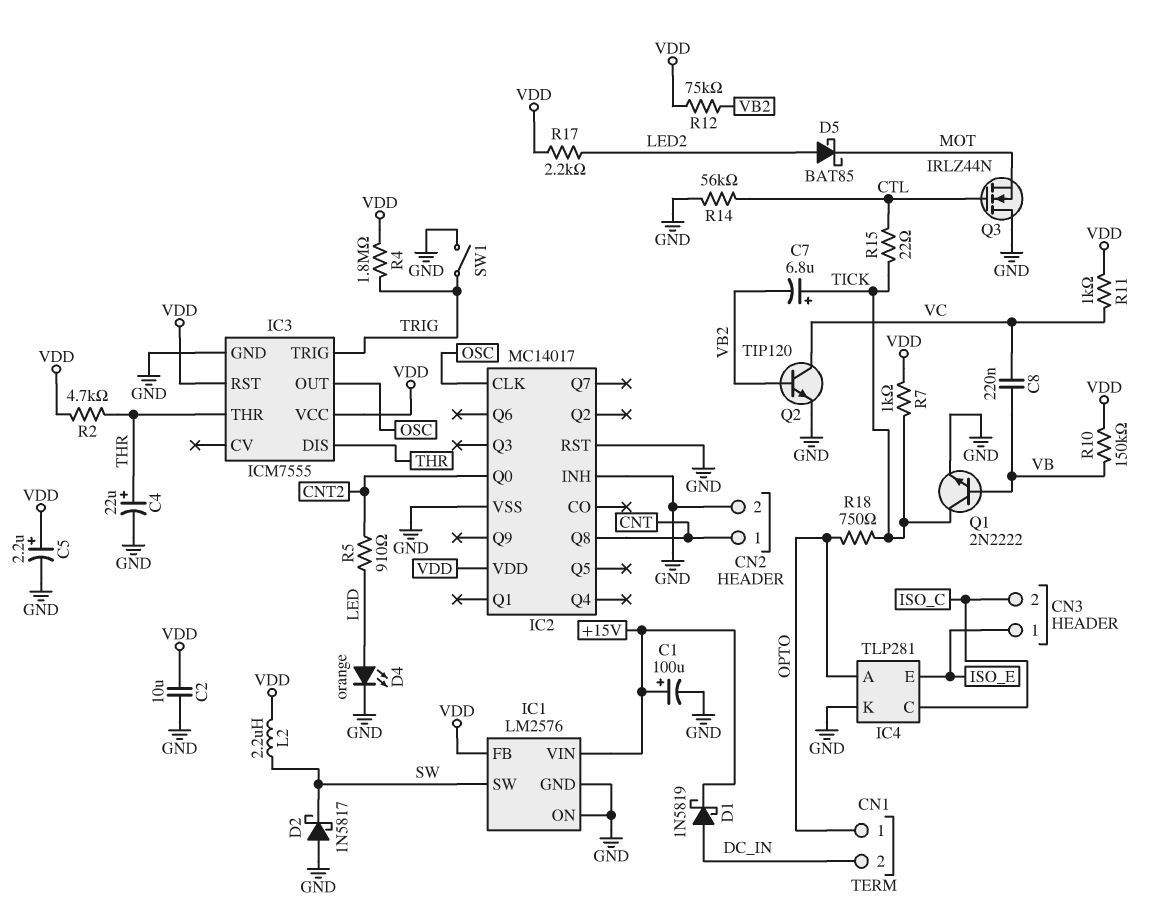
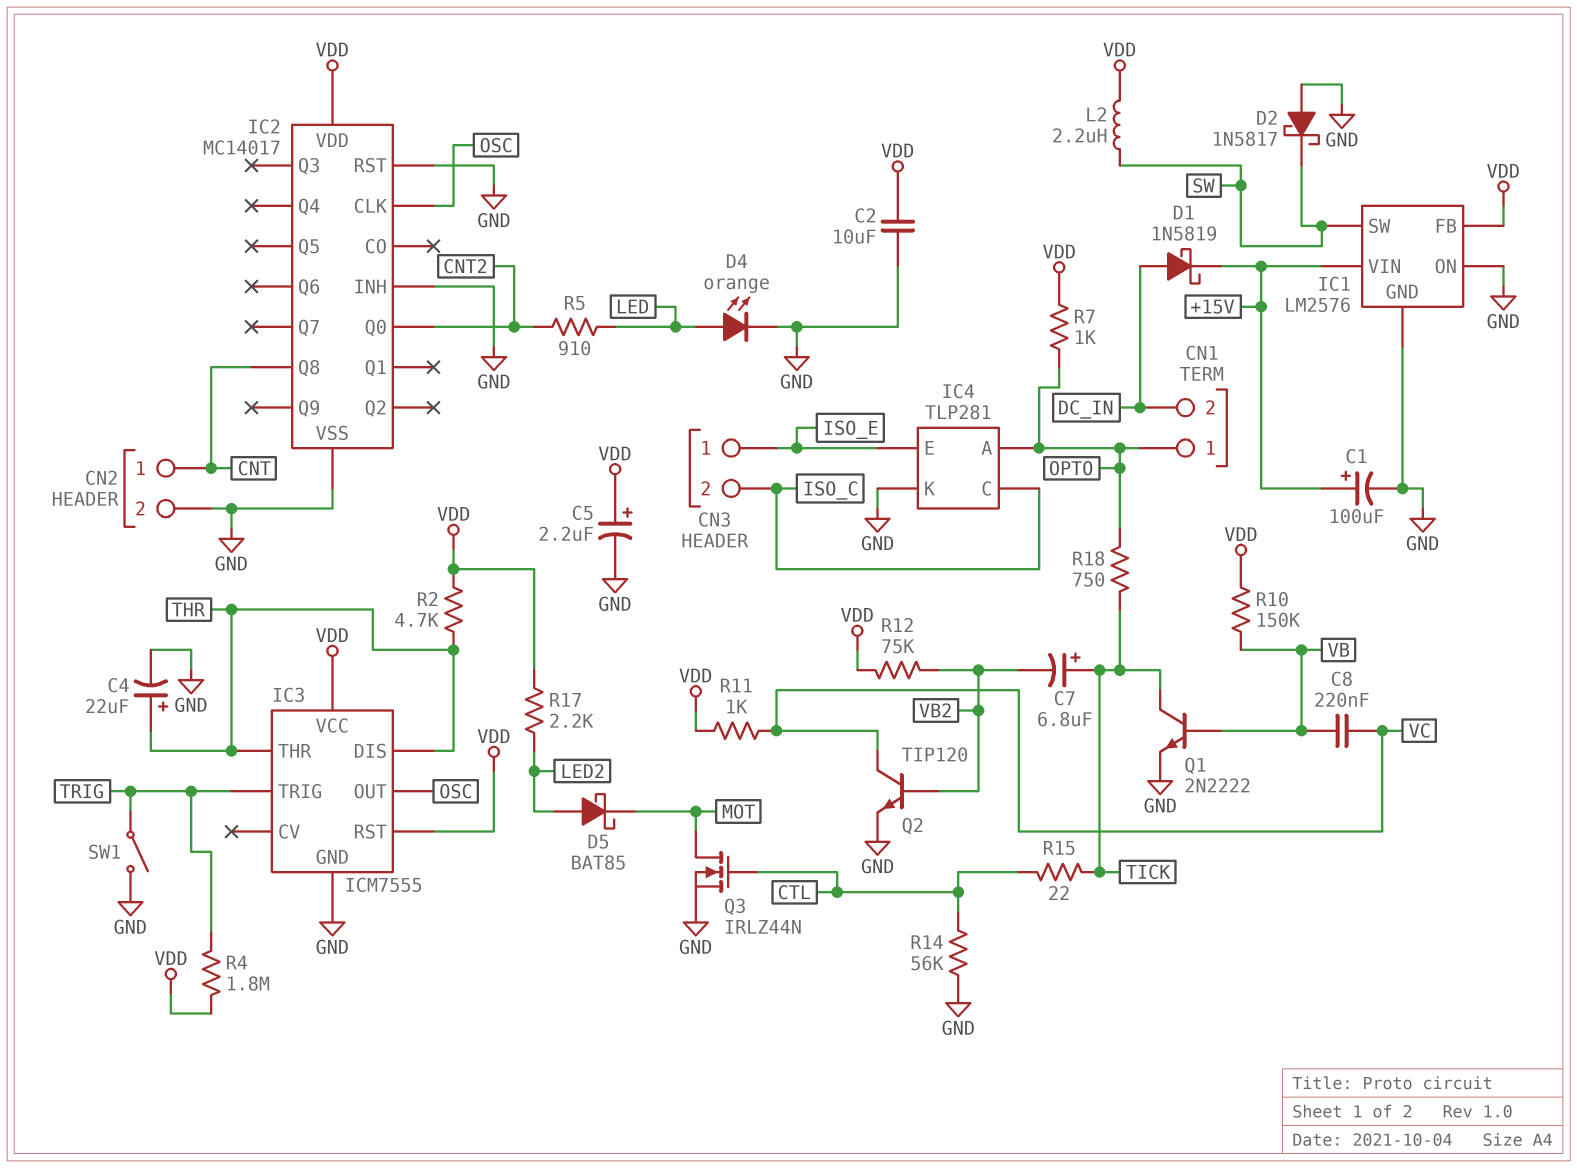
Q3: NMOS IRLZ44N (G CTL, D GND, S MOT) -> NMOS IRLZ44N (G CTL, D MOT, S GND)
R7: 1k (TICK, VDD) -> 1k (OPTO, VDD)

